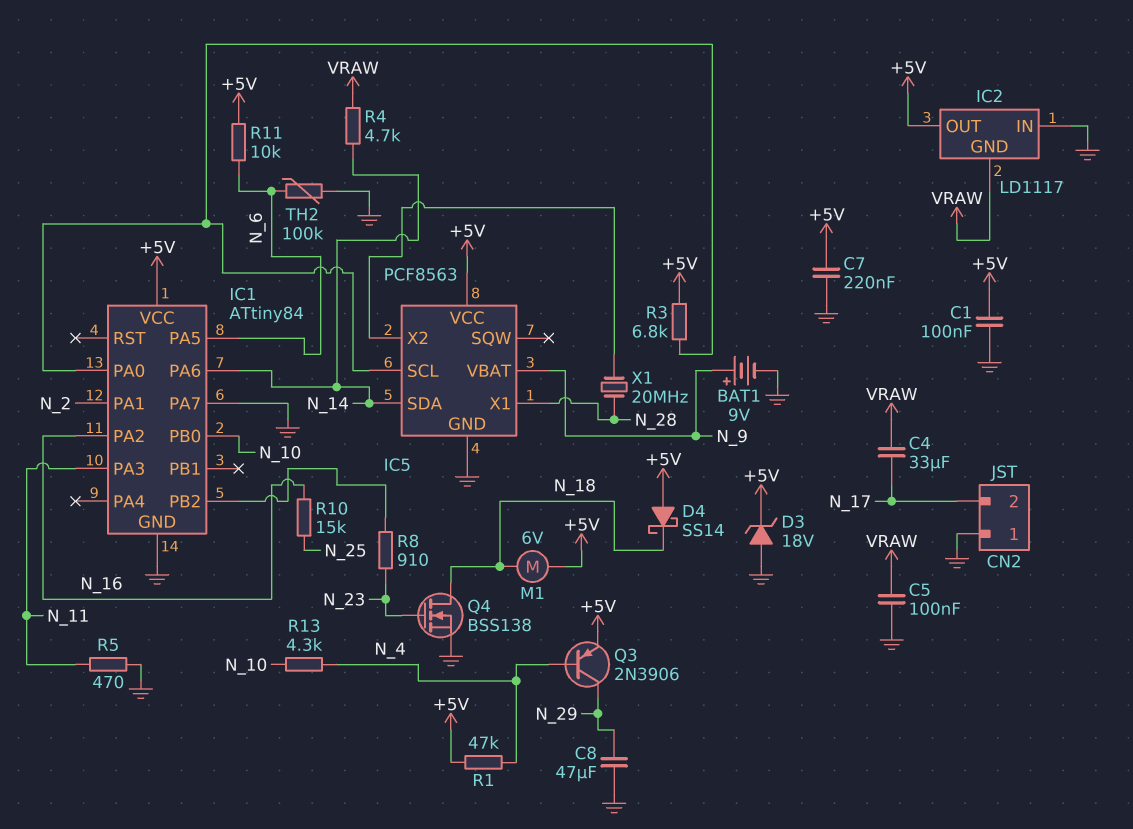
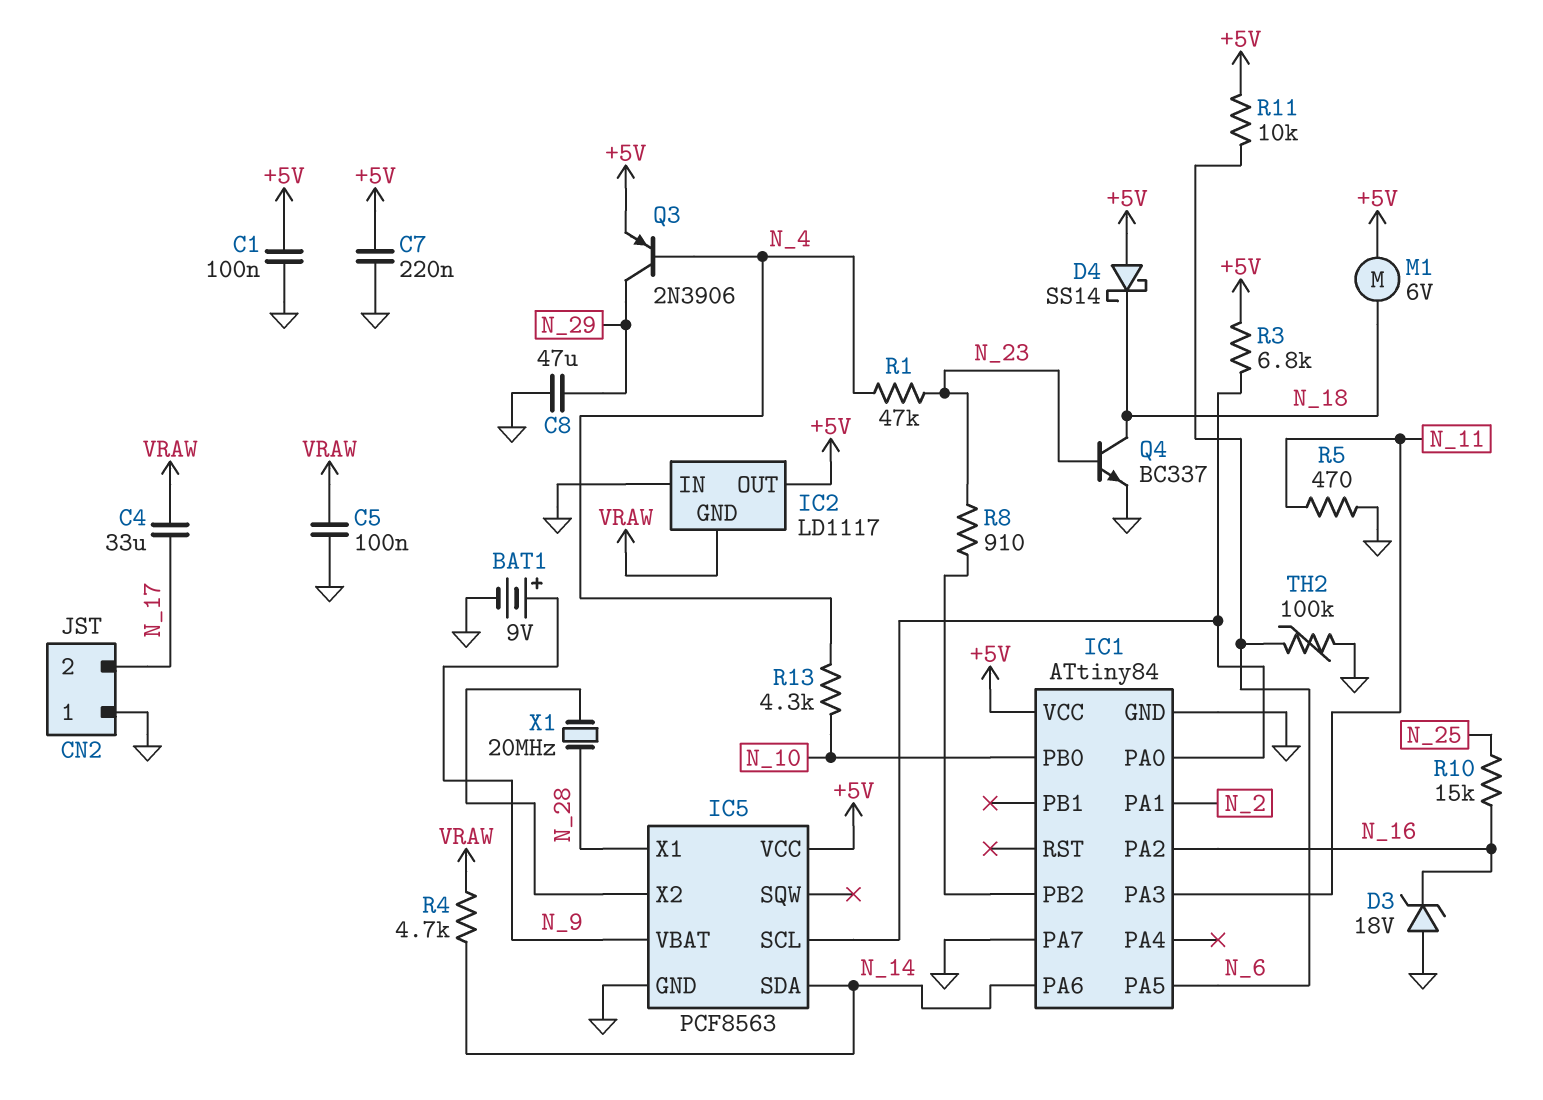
D3: zener 18V (A GND, K +5V) -> zener 18V (A GND, K N_16)
Q4: NMOS BSS138 (G N_23, D N_18, S GND) -> NPN BC337 (B N_23, C N_18, E GND)
R1: 47k (+5V, N_4) -> 47k (N_4, N_23)

